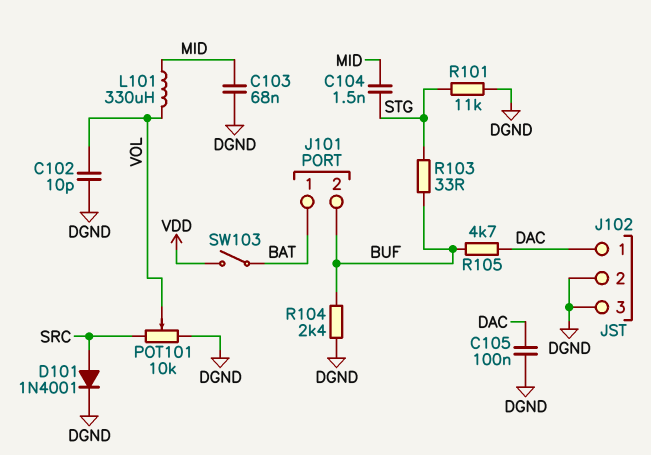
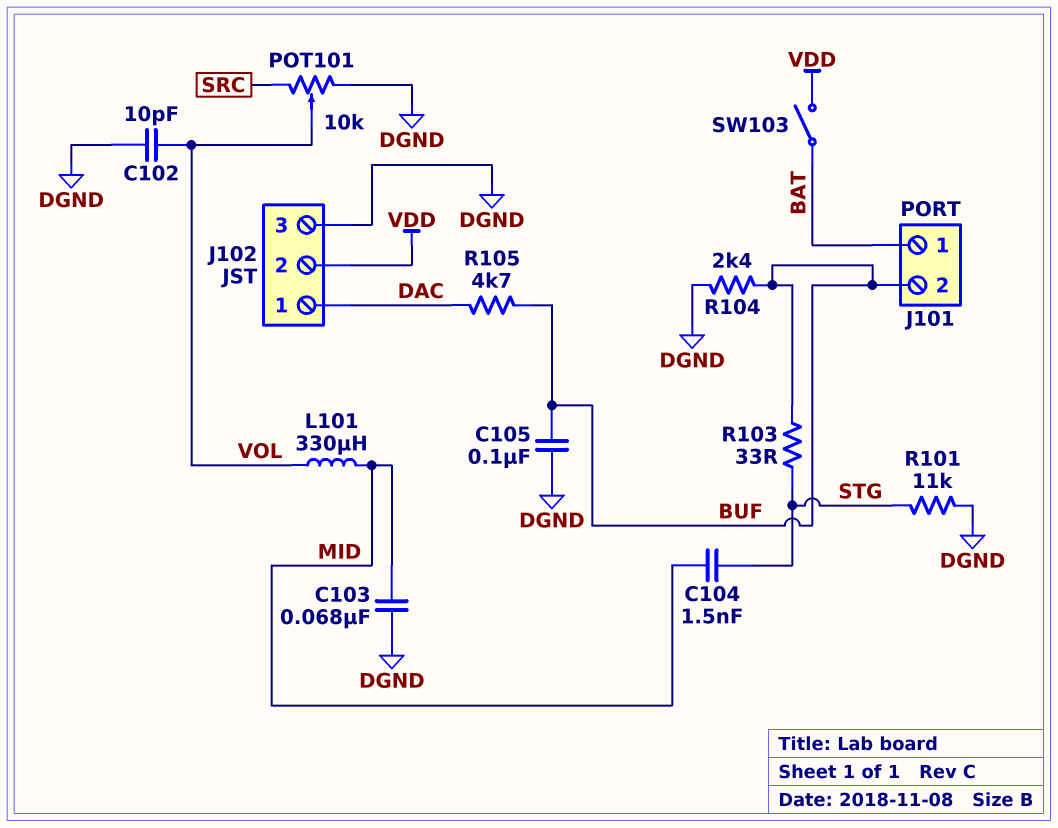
C105: 100nF (DAC, DGND) -> 100nF (BUF, DGND)
D101: diode 1N4001 (A SRC, K DGND) -> none
J102 pin 2: DGND -> VDD

